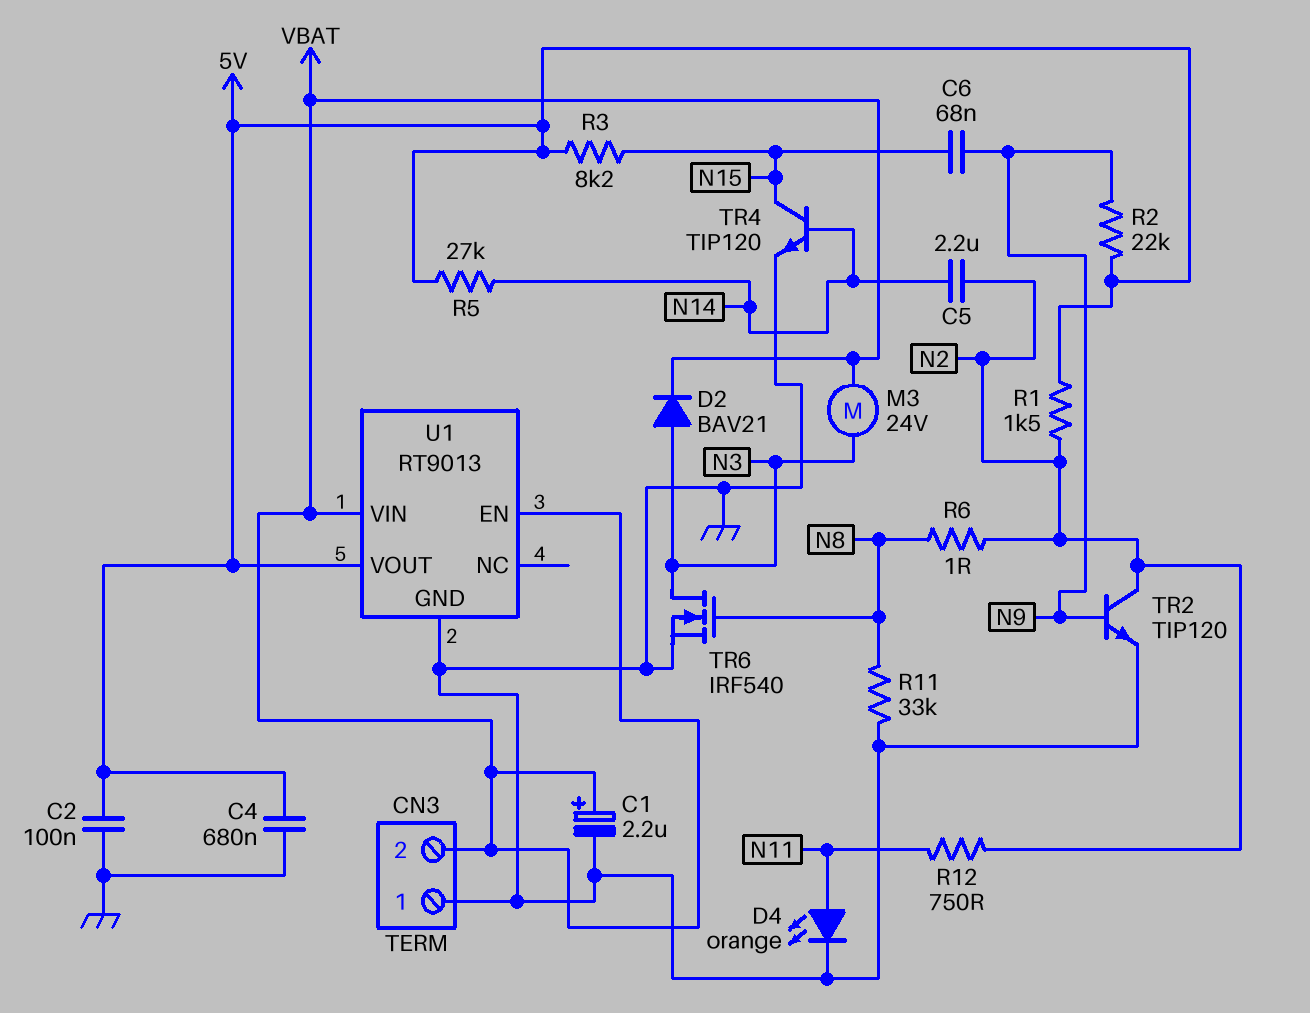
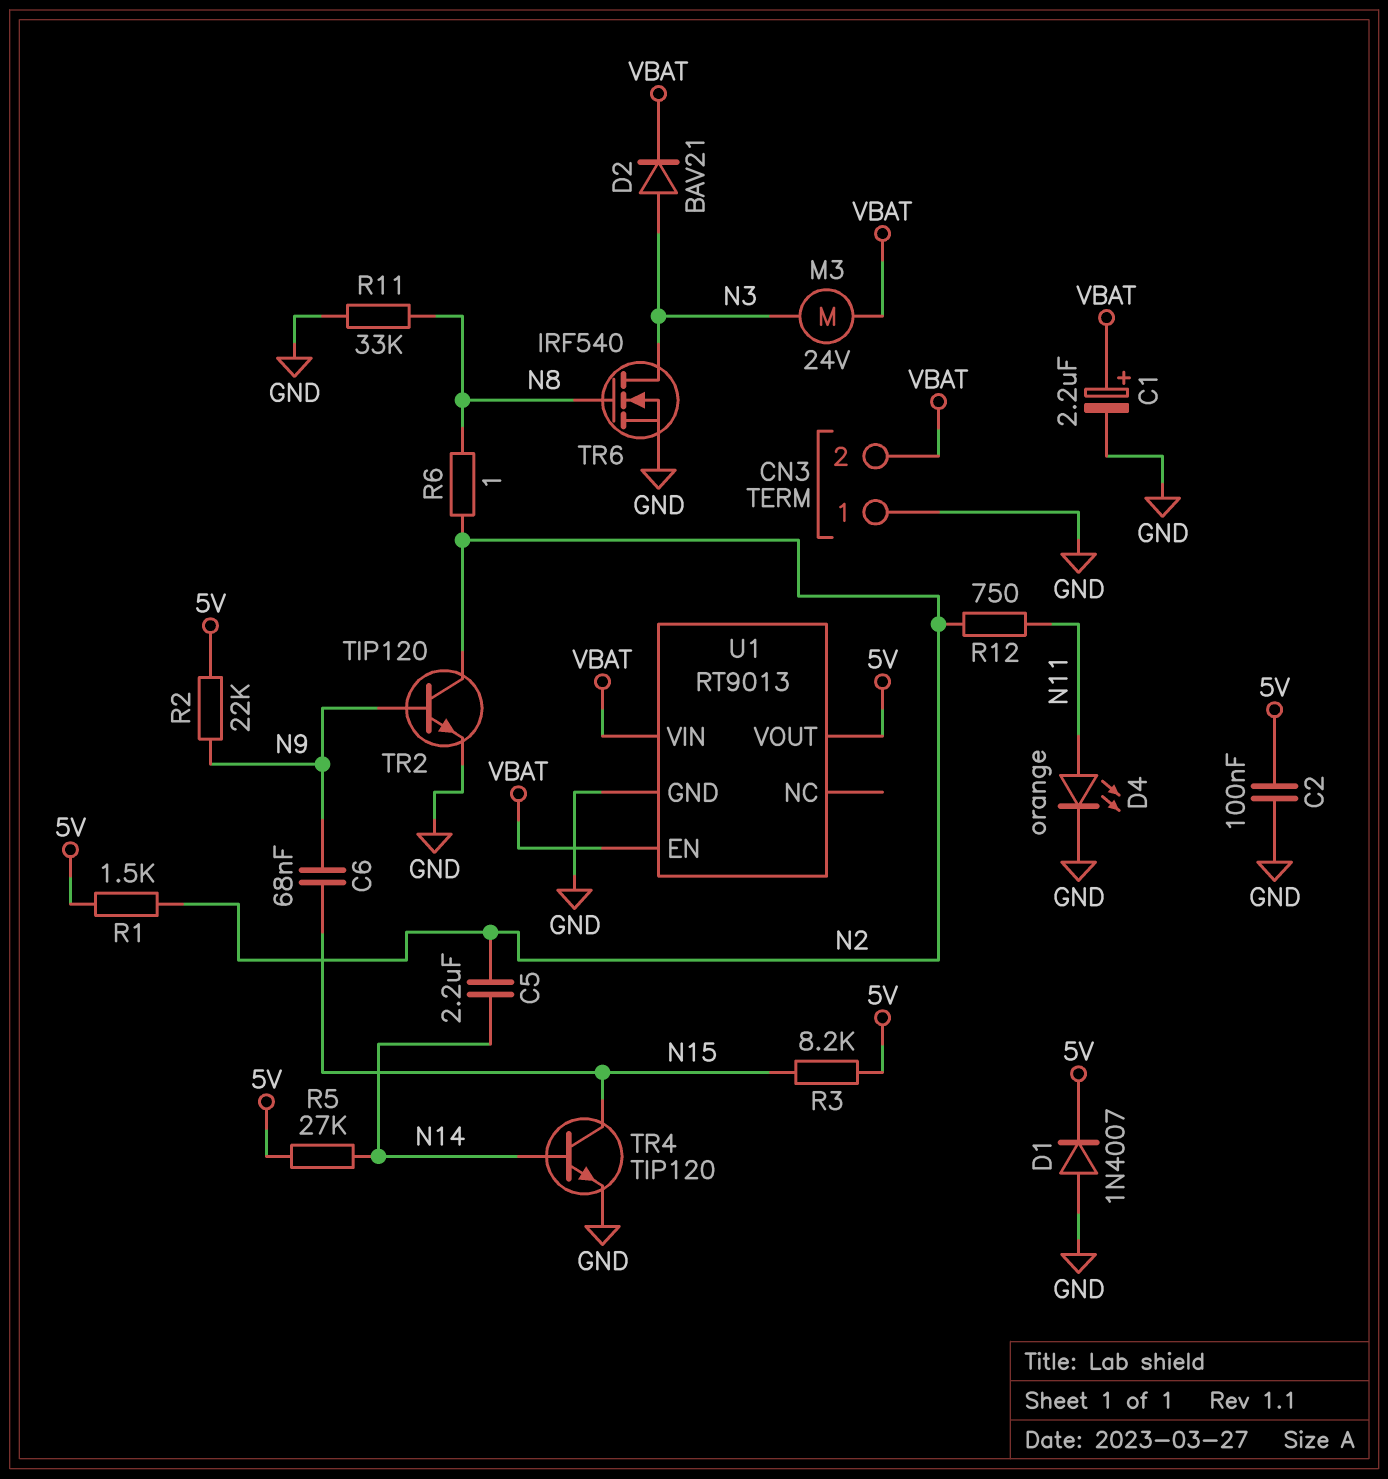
C4: 680nF (5V, GND) -> none
D1: none -> diode 1N4007 (A GND, K 5V)

